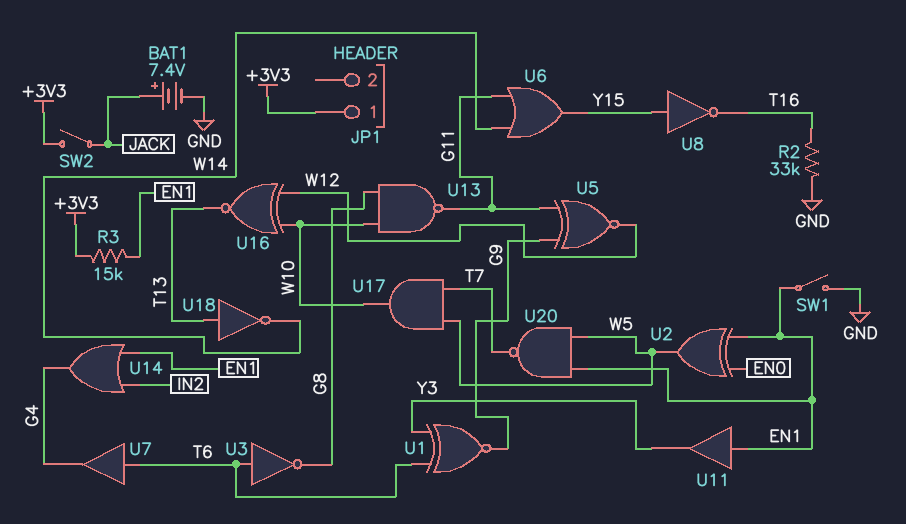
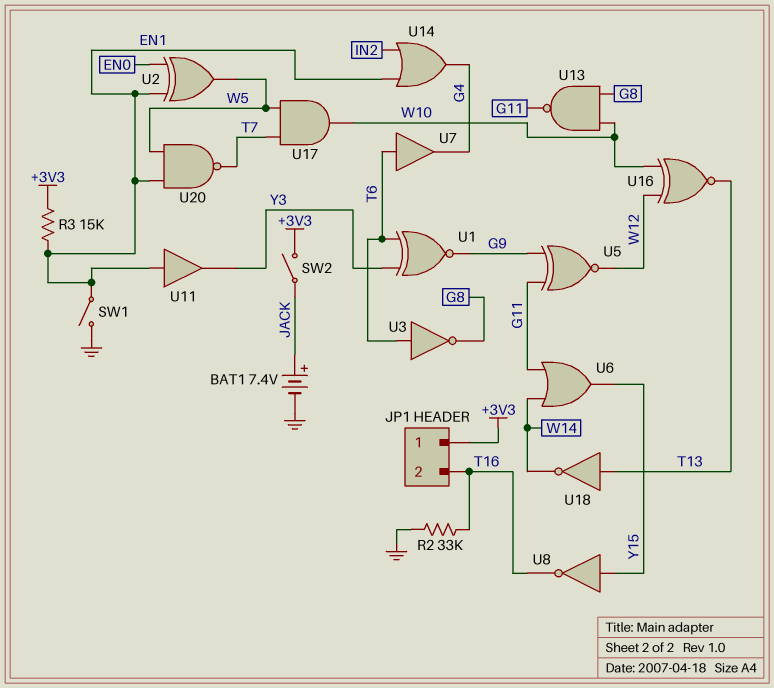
JP1 pin 2: none -> T16

